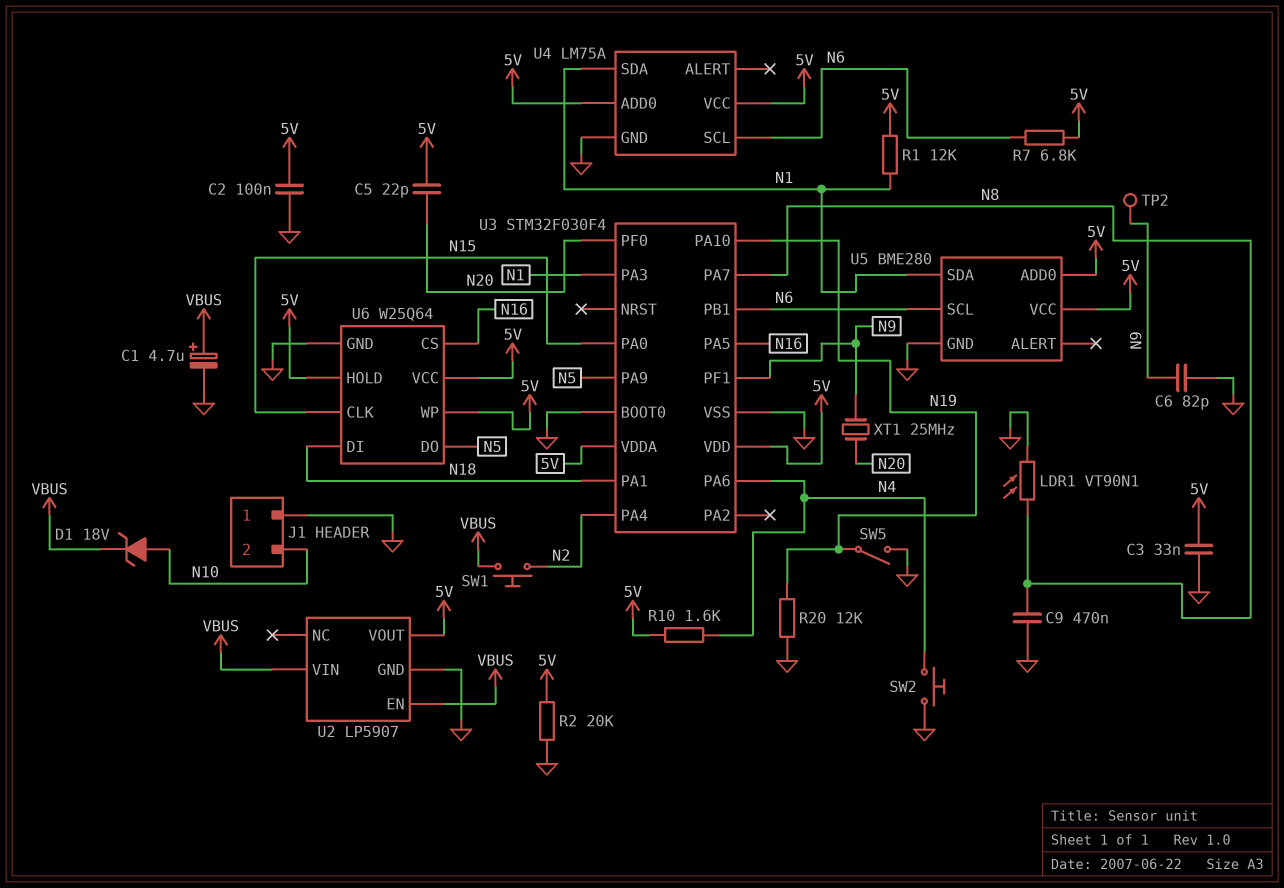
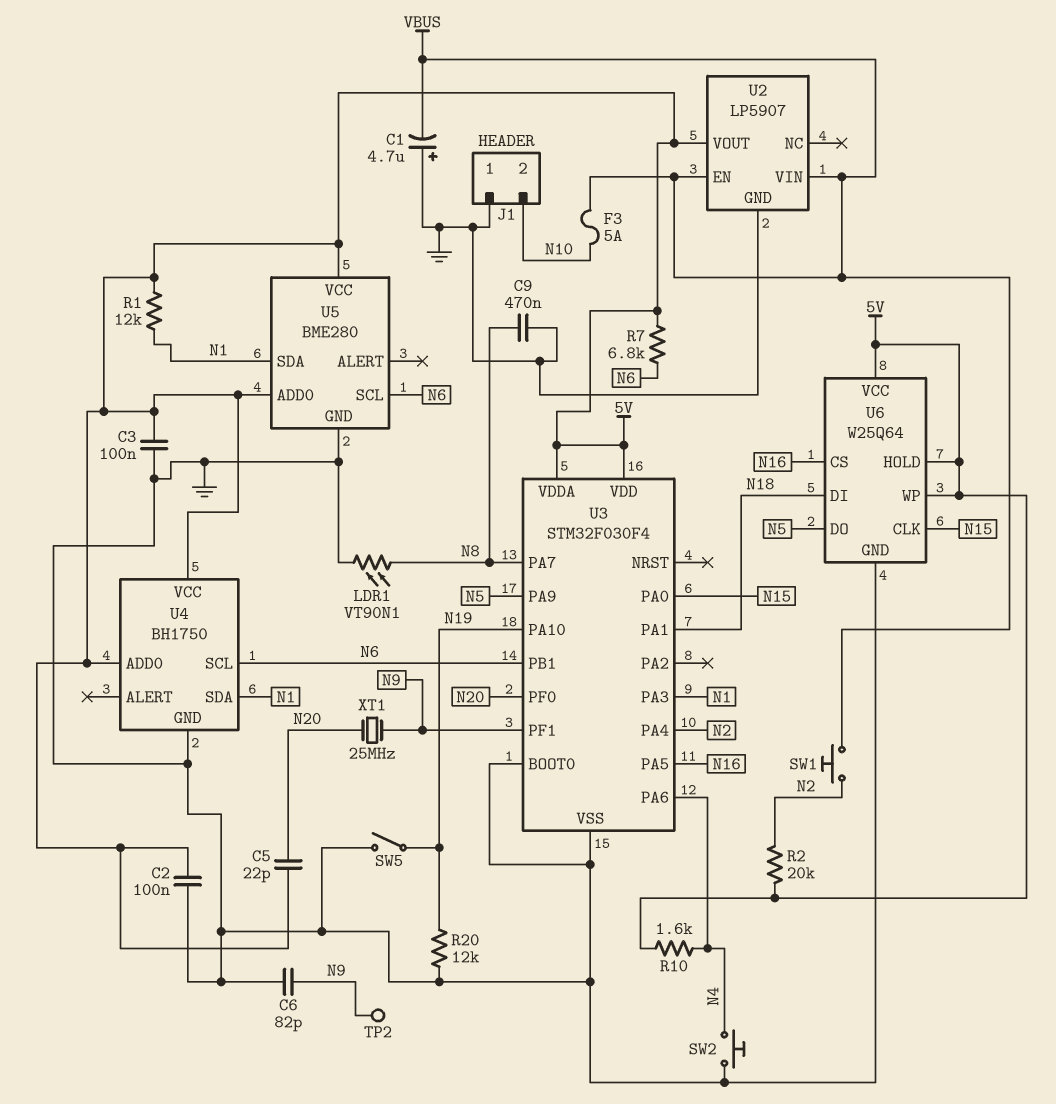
C1: 4.7uF (plus VBUS, minus GND) -> 4.7uF (plus GND, minus VBUS)
C3: 33nF (5V, GND) -> 100nF (5V, GND)
D1: zener 18V (A N10, K VBUS) -> none
F3: none -> 5A (N10, VBUS)
R2: 20k (5V, GND) -> 20k (5V, N2)
U4: LM75A -> BH1750

